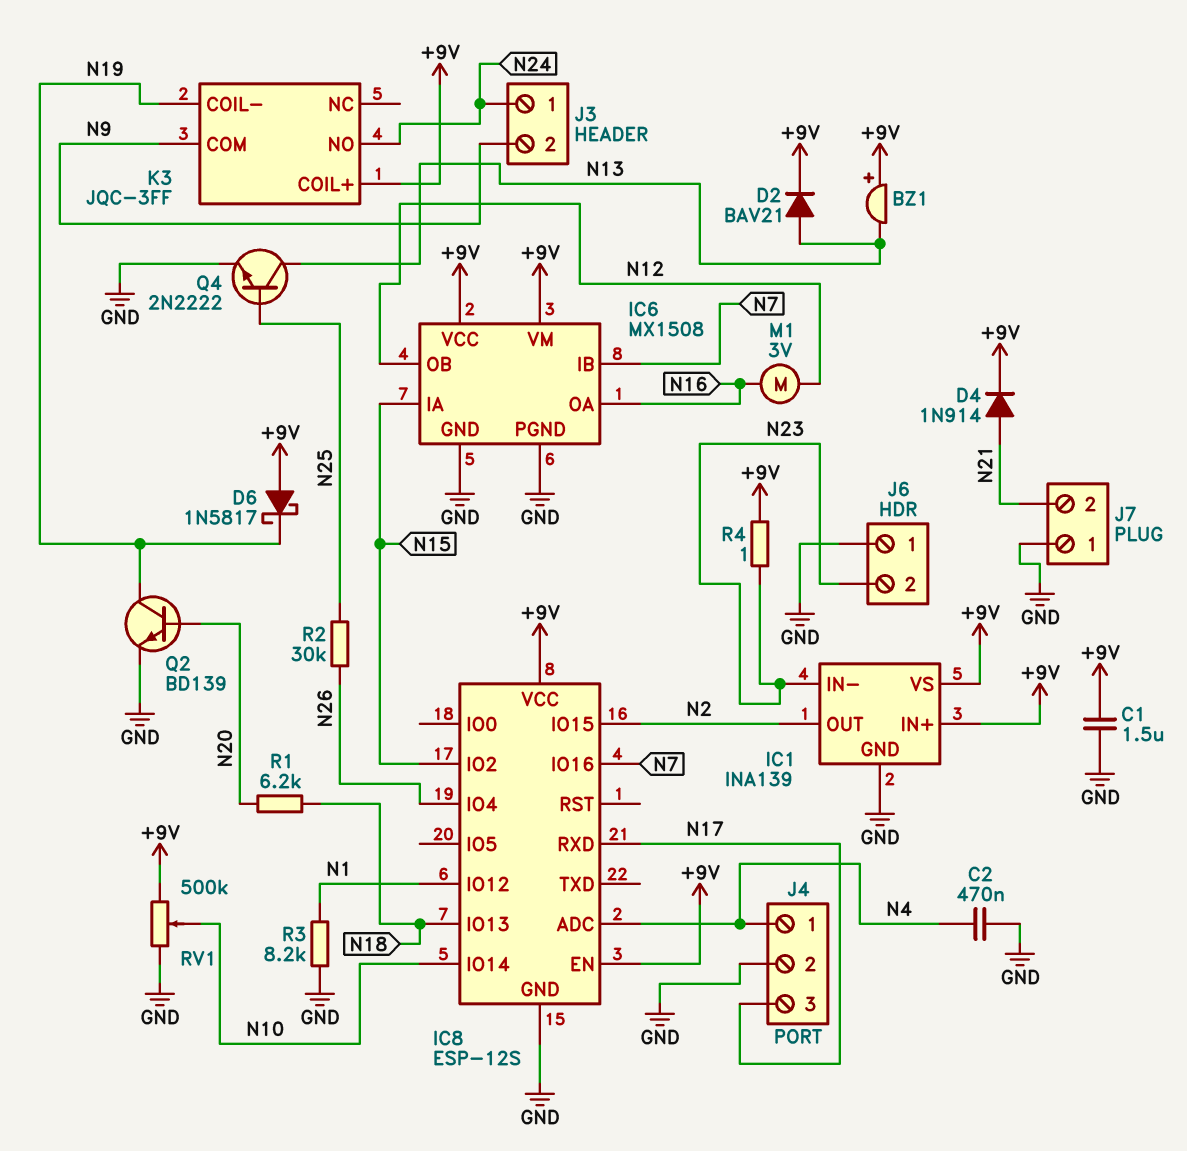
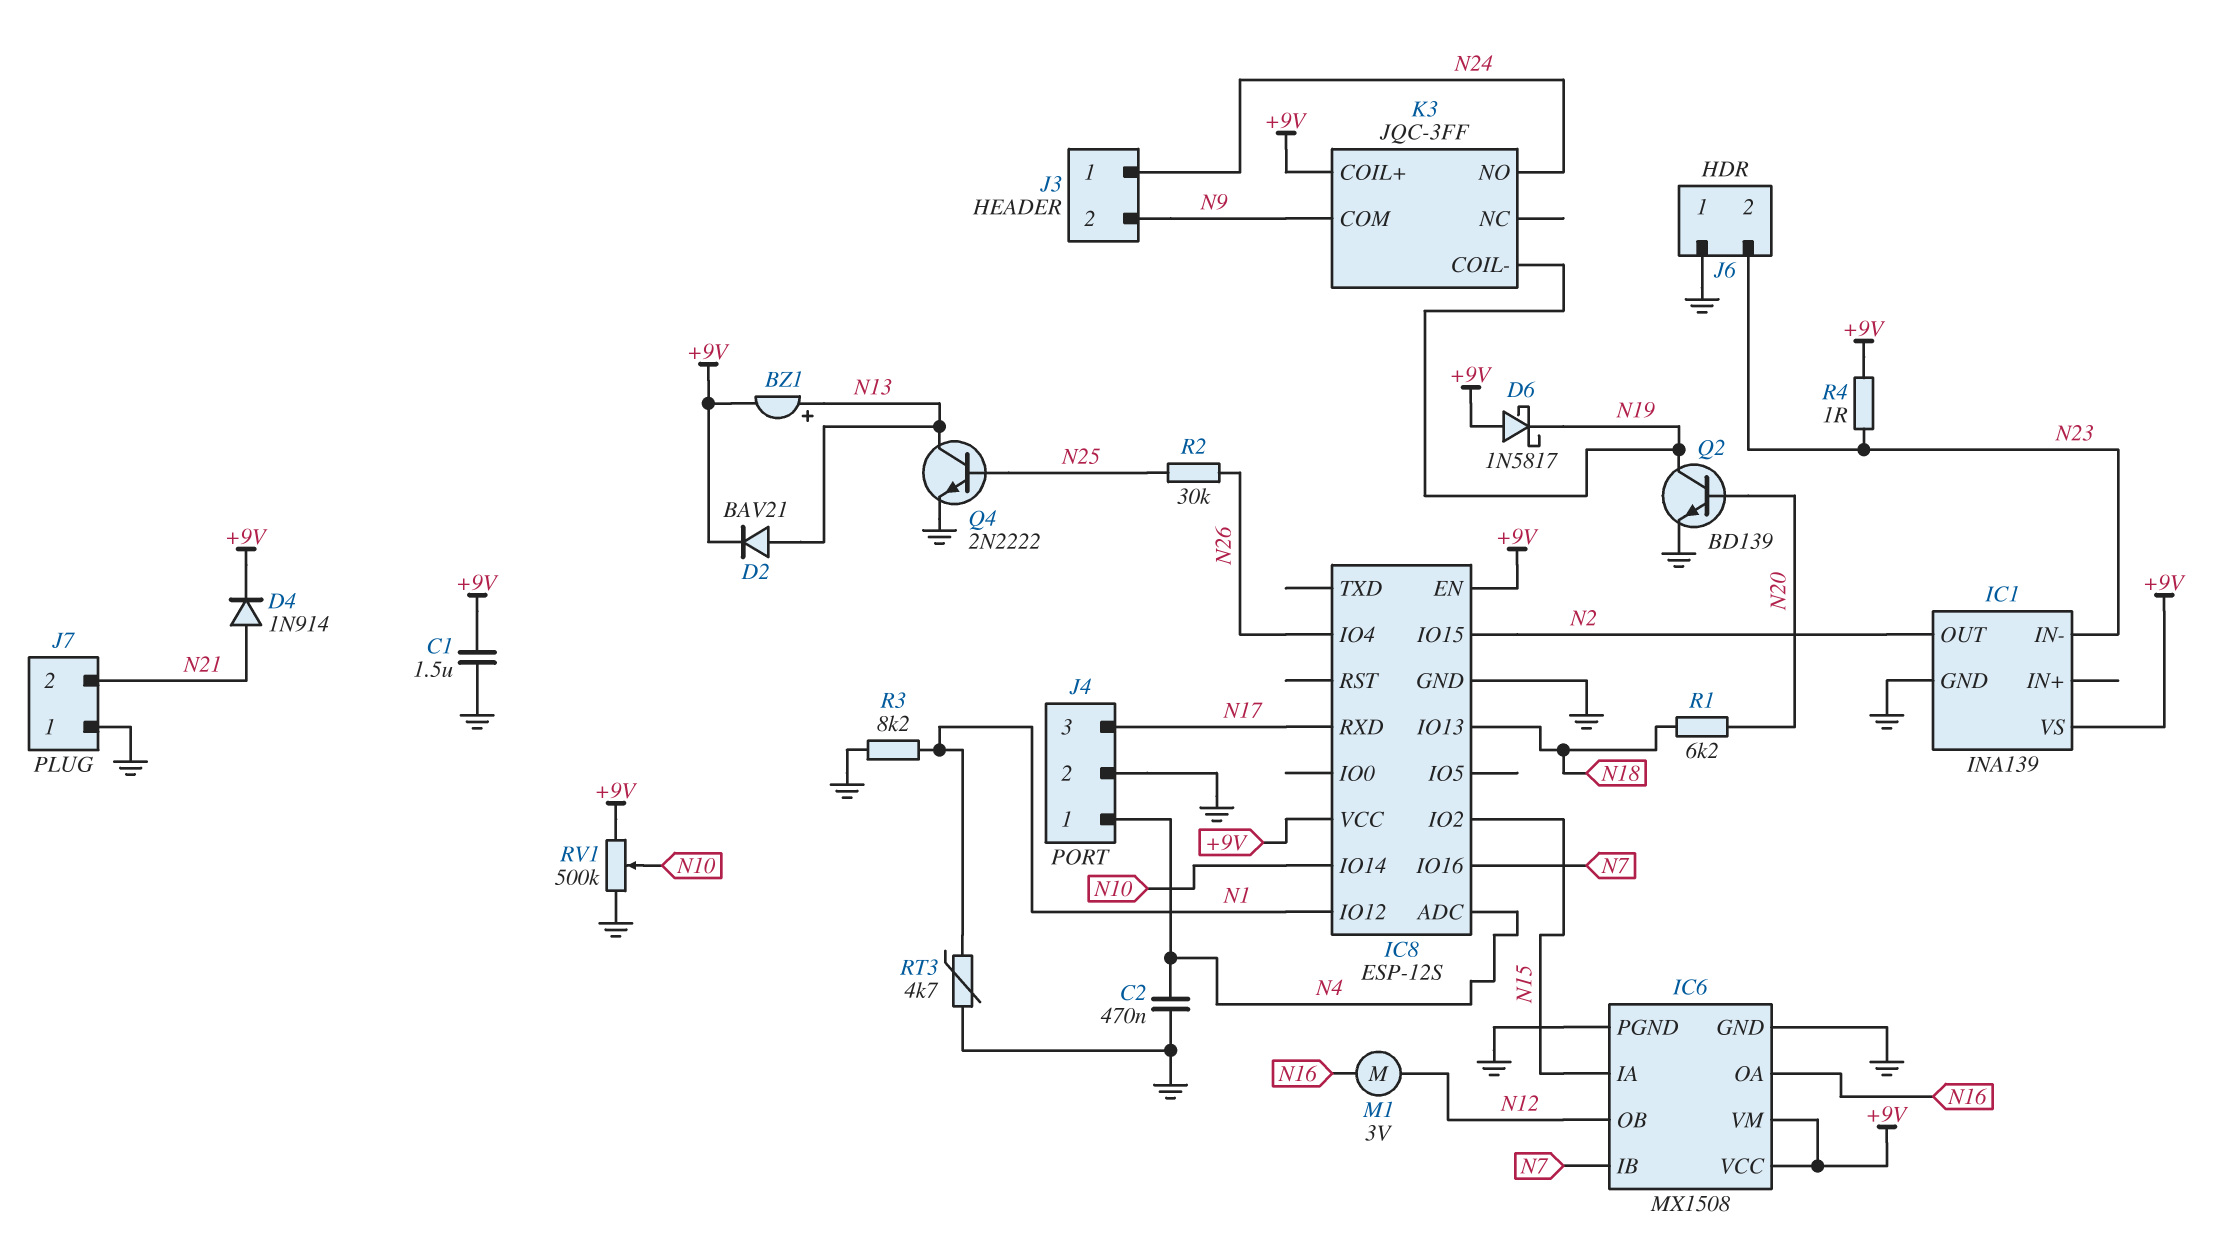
BZ1: buzzer (plus +9V, minus N13) -> buzzer (plus N13, minus +9V)
IC1 pin IN+: +9V -> none
RT3: none -> 4.7k (GND, N1)

